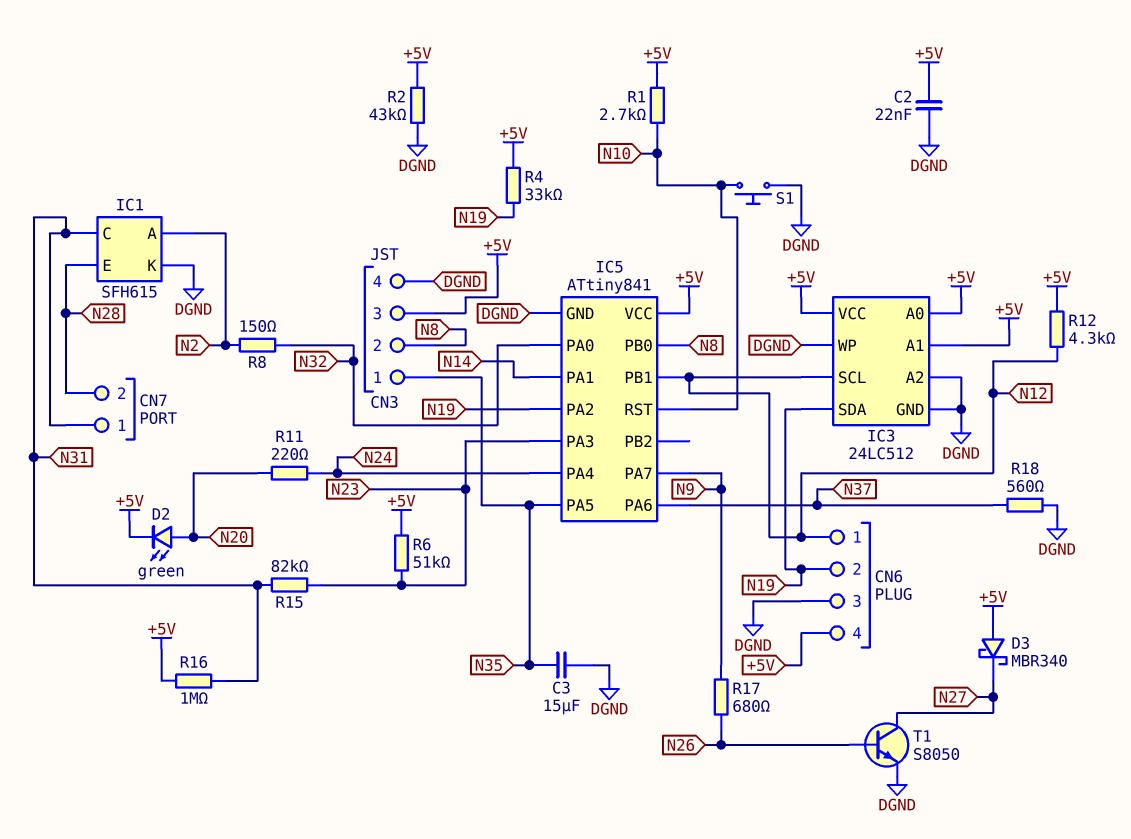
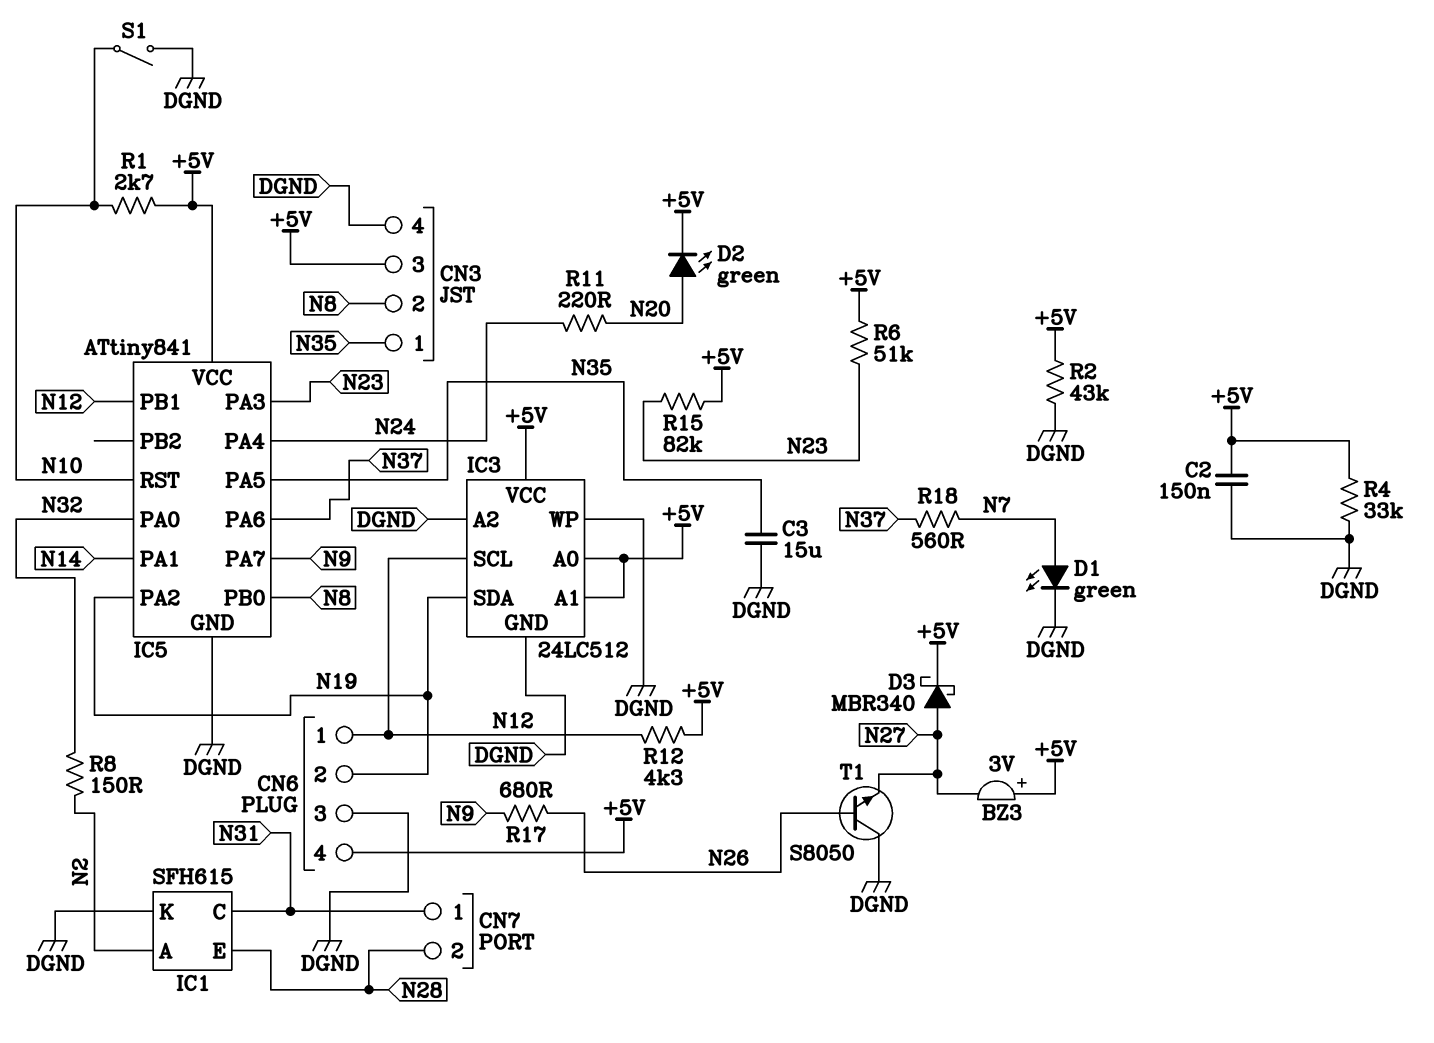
BZ3: none -> buzzer 3V (plus +5V, minus N27)
C2: 22nF (+5V, DGND) -> 150nF (+5V, DGND)
D1: none -> LED green (A N7, K DGND)
D3: schottky MBR340 (A +5V, K N27) -> schottky MBR340 (A N27, K +5V)
R4: 33k (+5V, N19) -> 33k (+5V, DGND)
R15: 82k (N23, N31) -> 82k (+5V, N23)
R16: 1M (+5V, N31) -> none
R18: 560 (DGND, N37) -> 560 (N7, N37)
S1: button (DGND, N10) -> switch (DGND, N10)
T1: NPN S8050 (B N26, C N27, E DGND) -> NPN S8050 (B N26, C DGND, E N27)

